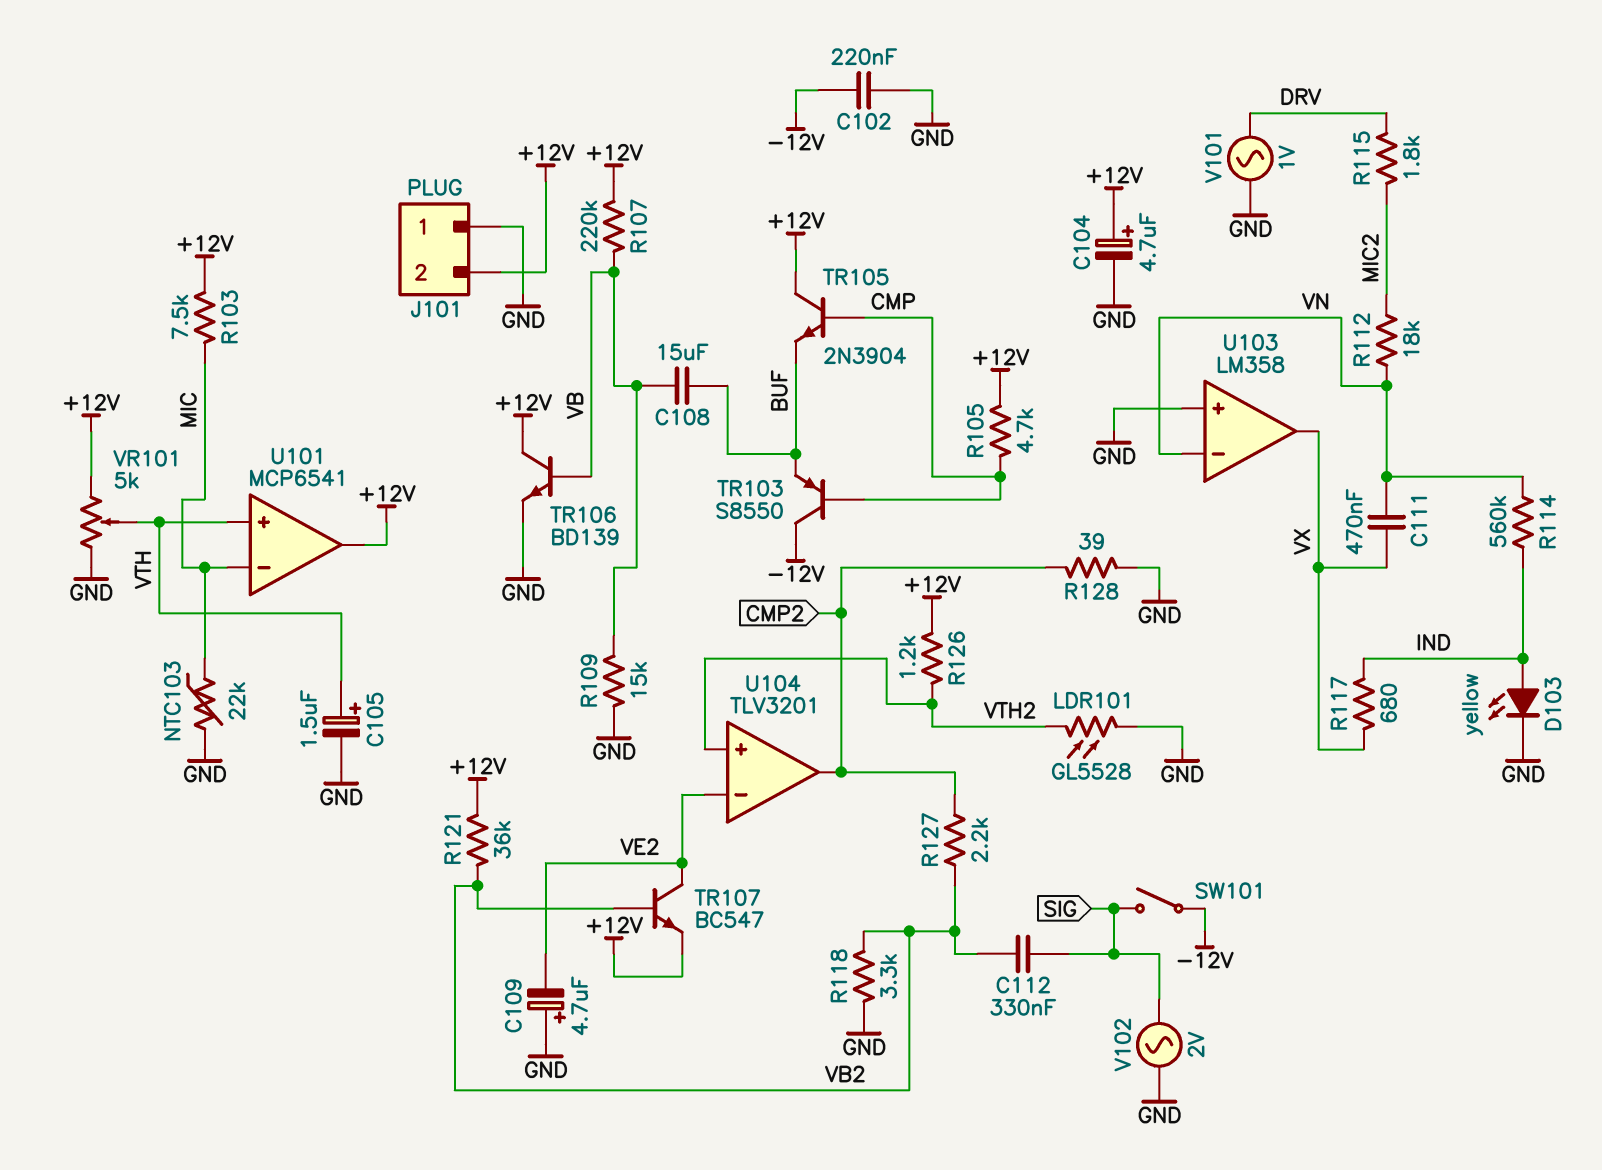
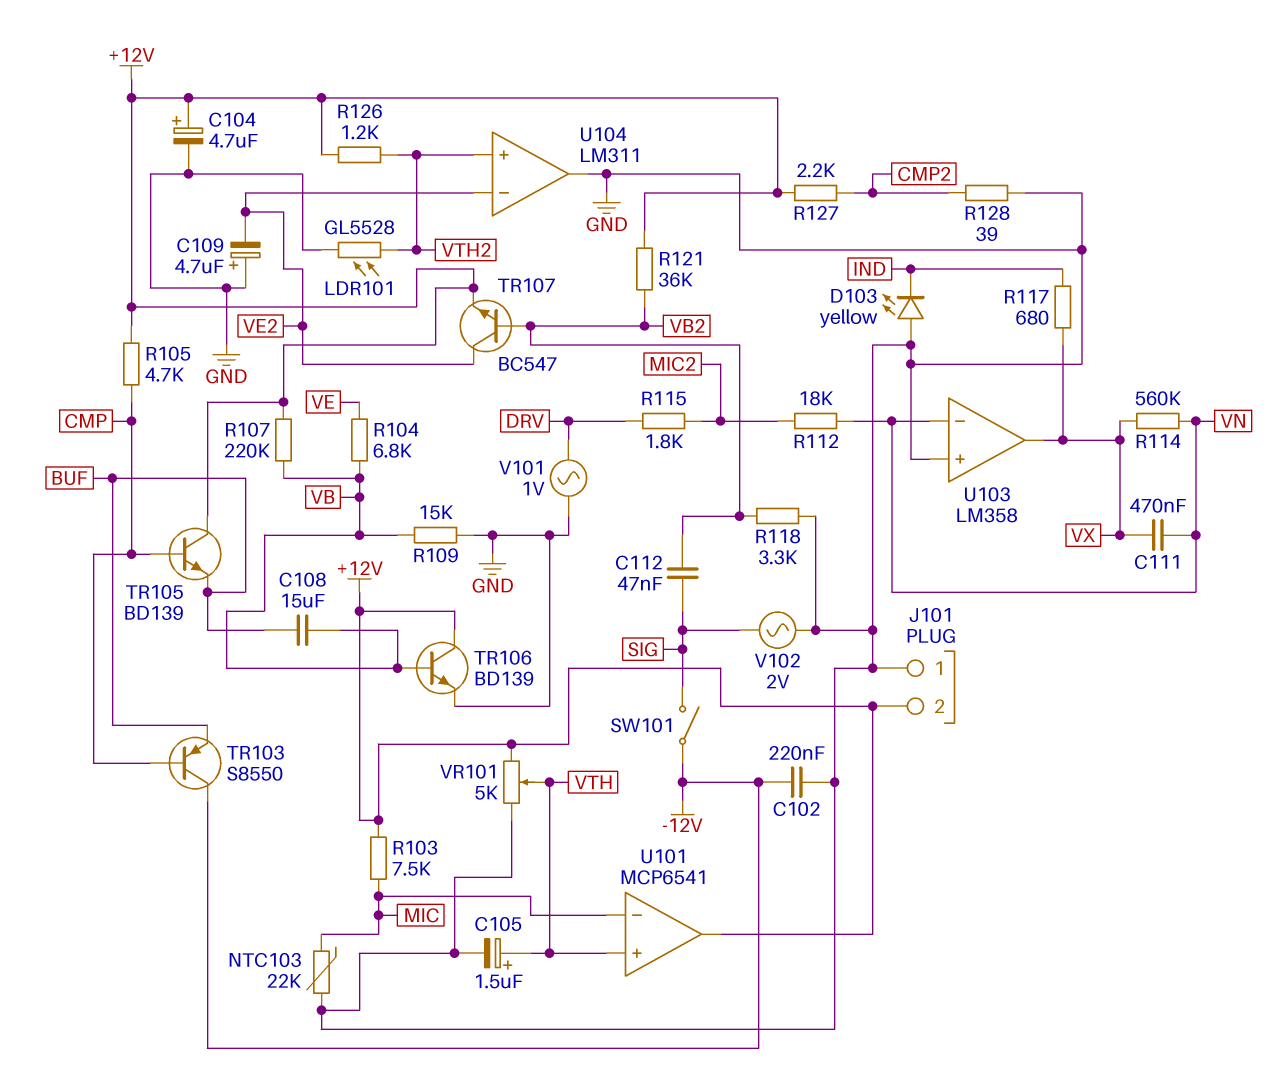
C112: 330nF (SIG, VB2) -> 47nF (SIG, VB2)
D103: LED yellow (A IND, K GND) -> LED yellow (A GND, K IND)
R104: none -> 6.8k (VB, VE)
R114: 560k (IND, VN) -> 560k (VN, VX)
R127: 2.2k (CMP2, VB2) -> 2.2k (+12V, CMP2)
TR105: NPN 2N3904 (B CMP, C +12V, E BUF) -> NPN BD139 (B CMP, C +12V, E BUF)
U104: TLV3201 -> LM311
U104 pin out: CMP2 -> GND

